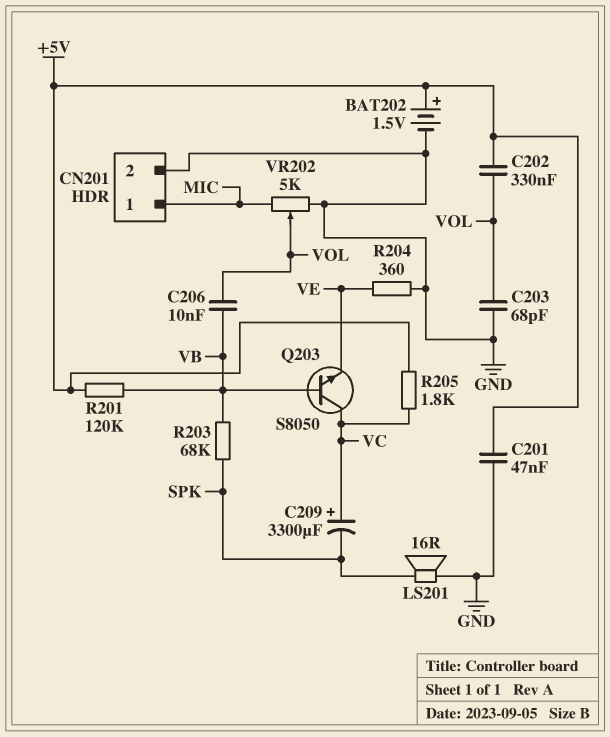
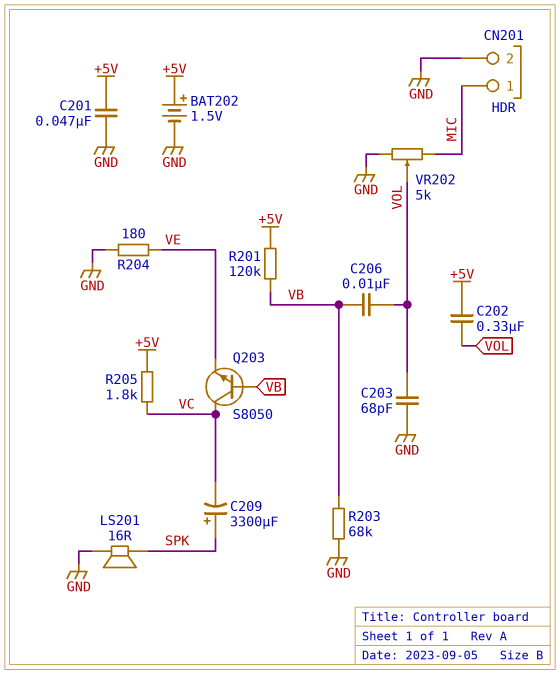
C209: 3300uF (plus VC, minus SPK) -> 3300uF (plus SPK, minus VC)
R203: 68k (SPK, VB) -> 68k (GND, VB)
R204: 360 (GND, VE) -> 180 (GND, VE)

